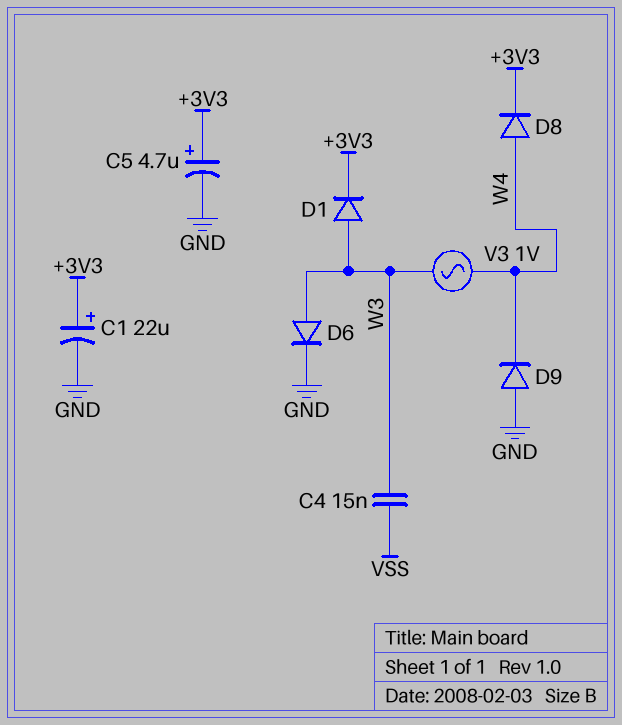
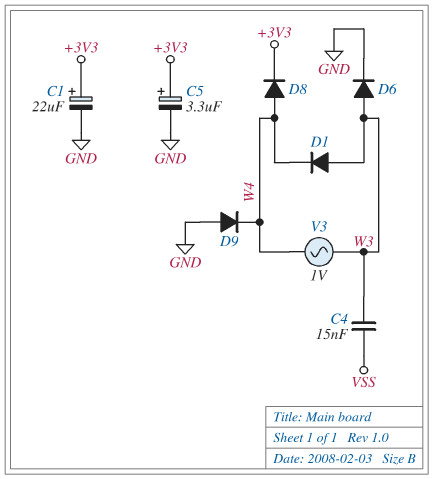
C5: 4.7uF (plus +3V3, minus GND) -> 3.3uF (plus +3V3, minus GND)
D1: diode (A W3, K +3V3) -> diode (A W3, K W4)

